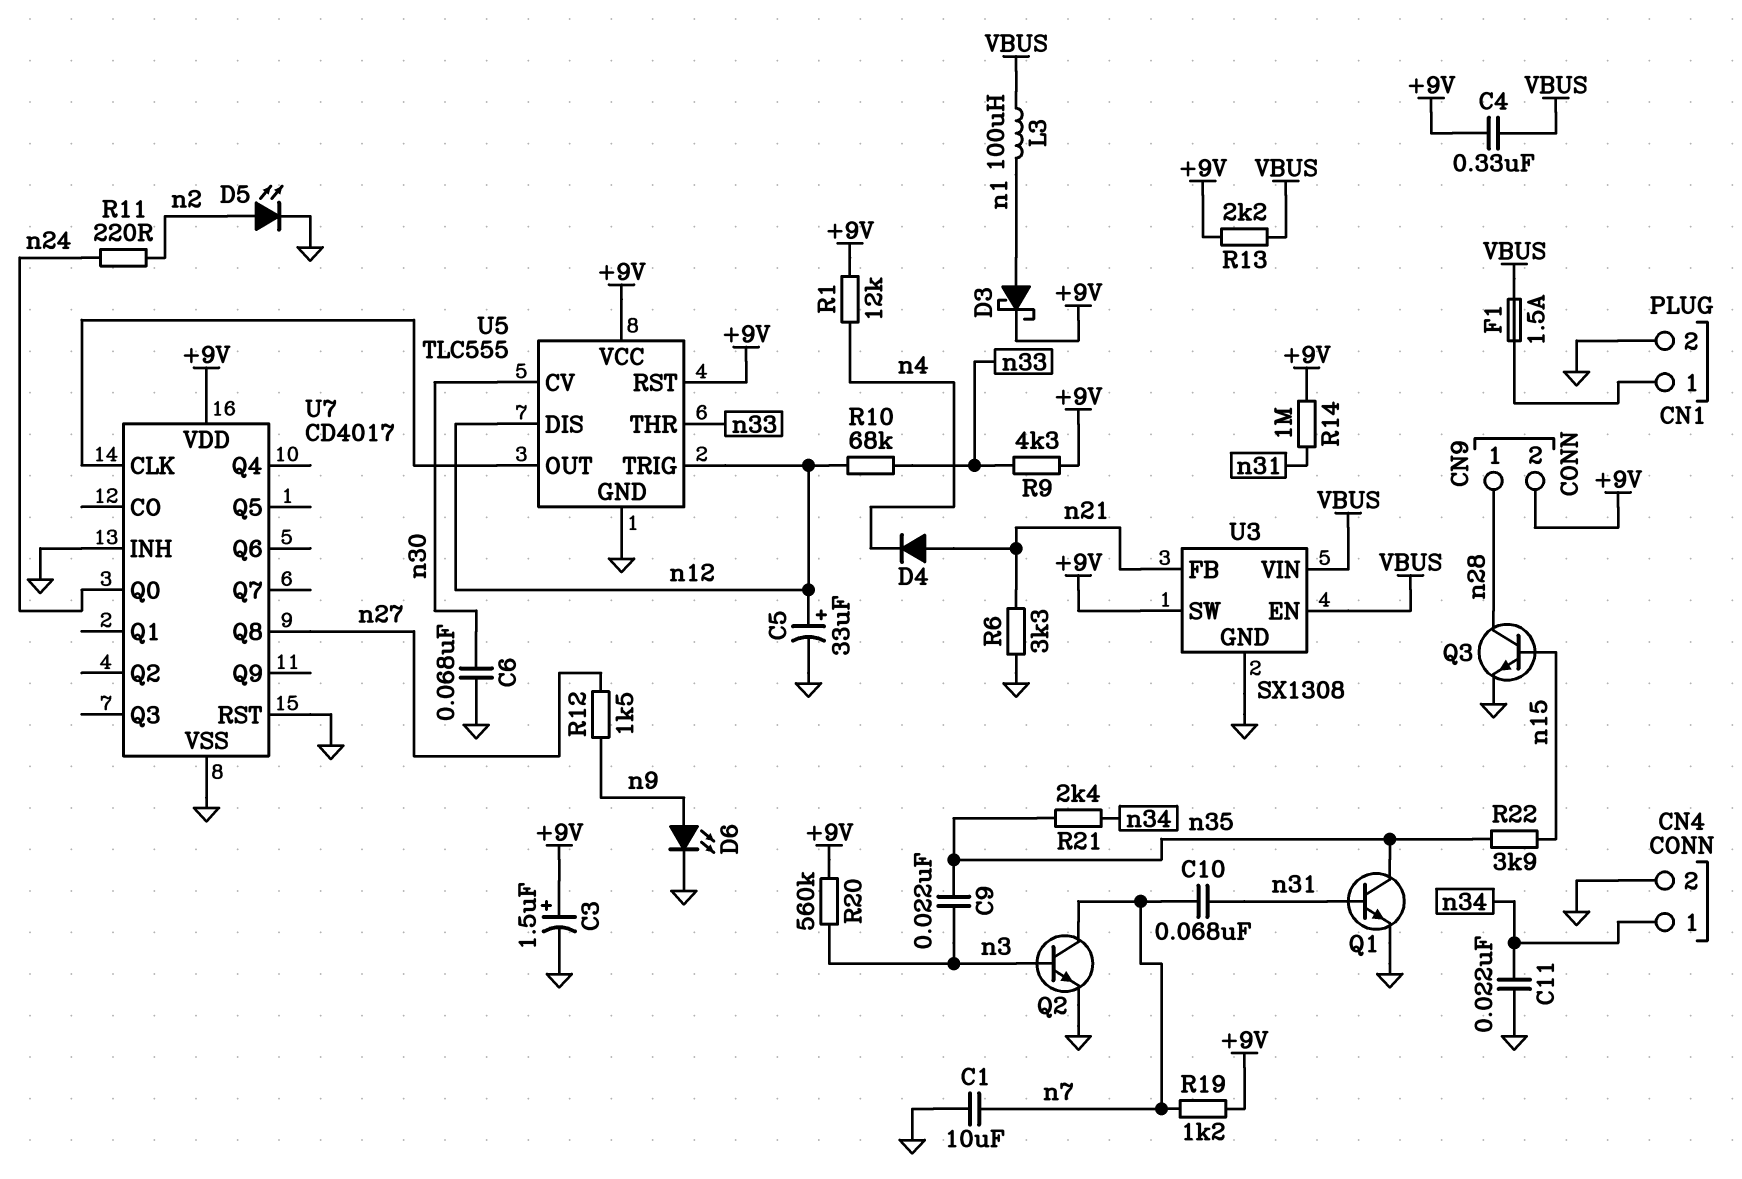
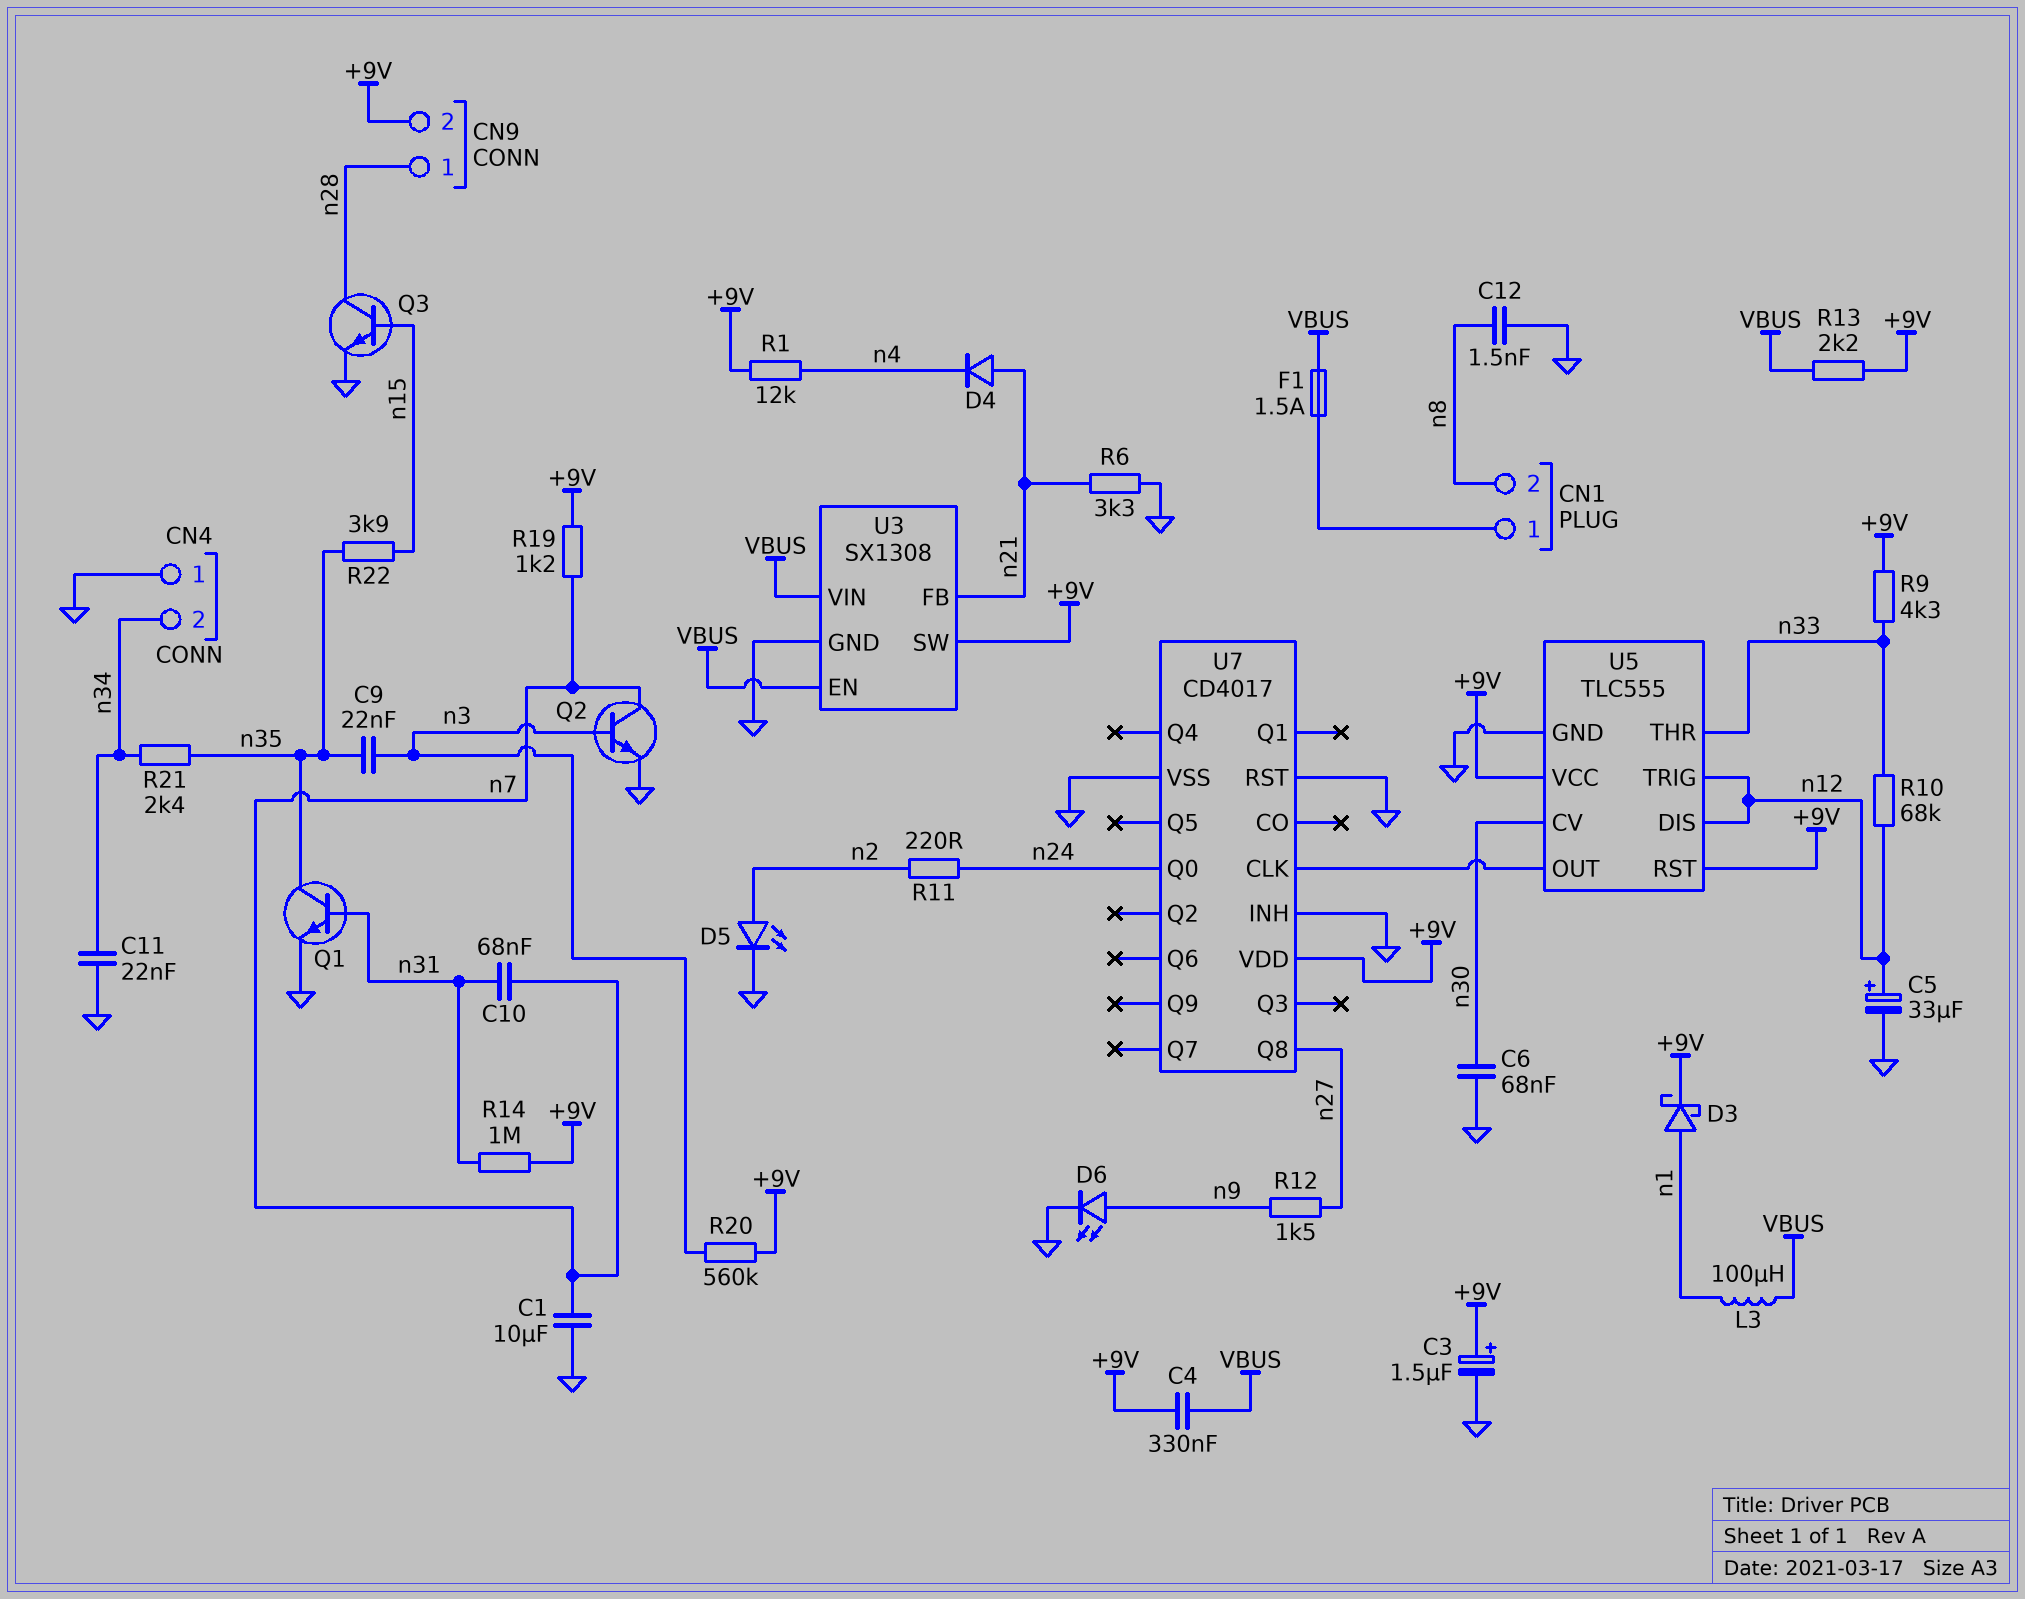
C12: none -> 1.5nF (GND, n8)
CN1 pin 2: GND -> n8
CN4 pin 1: n34 -> GND
CN4 pin 2: GND -> n34

